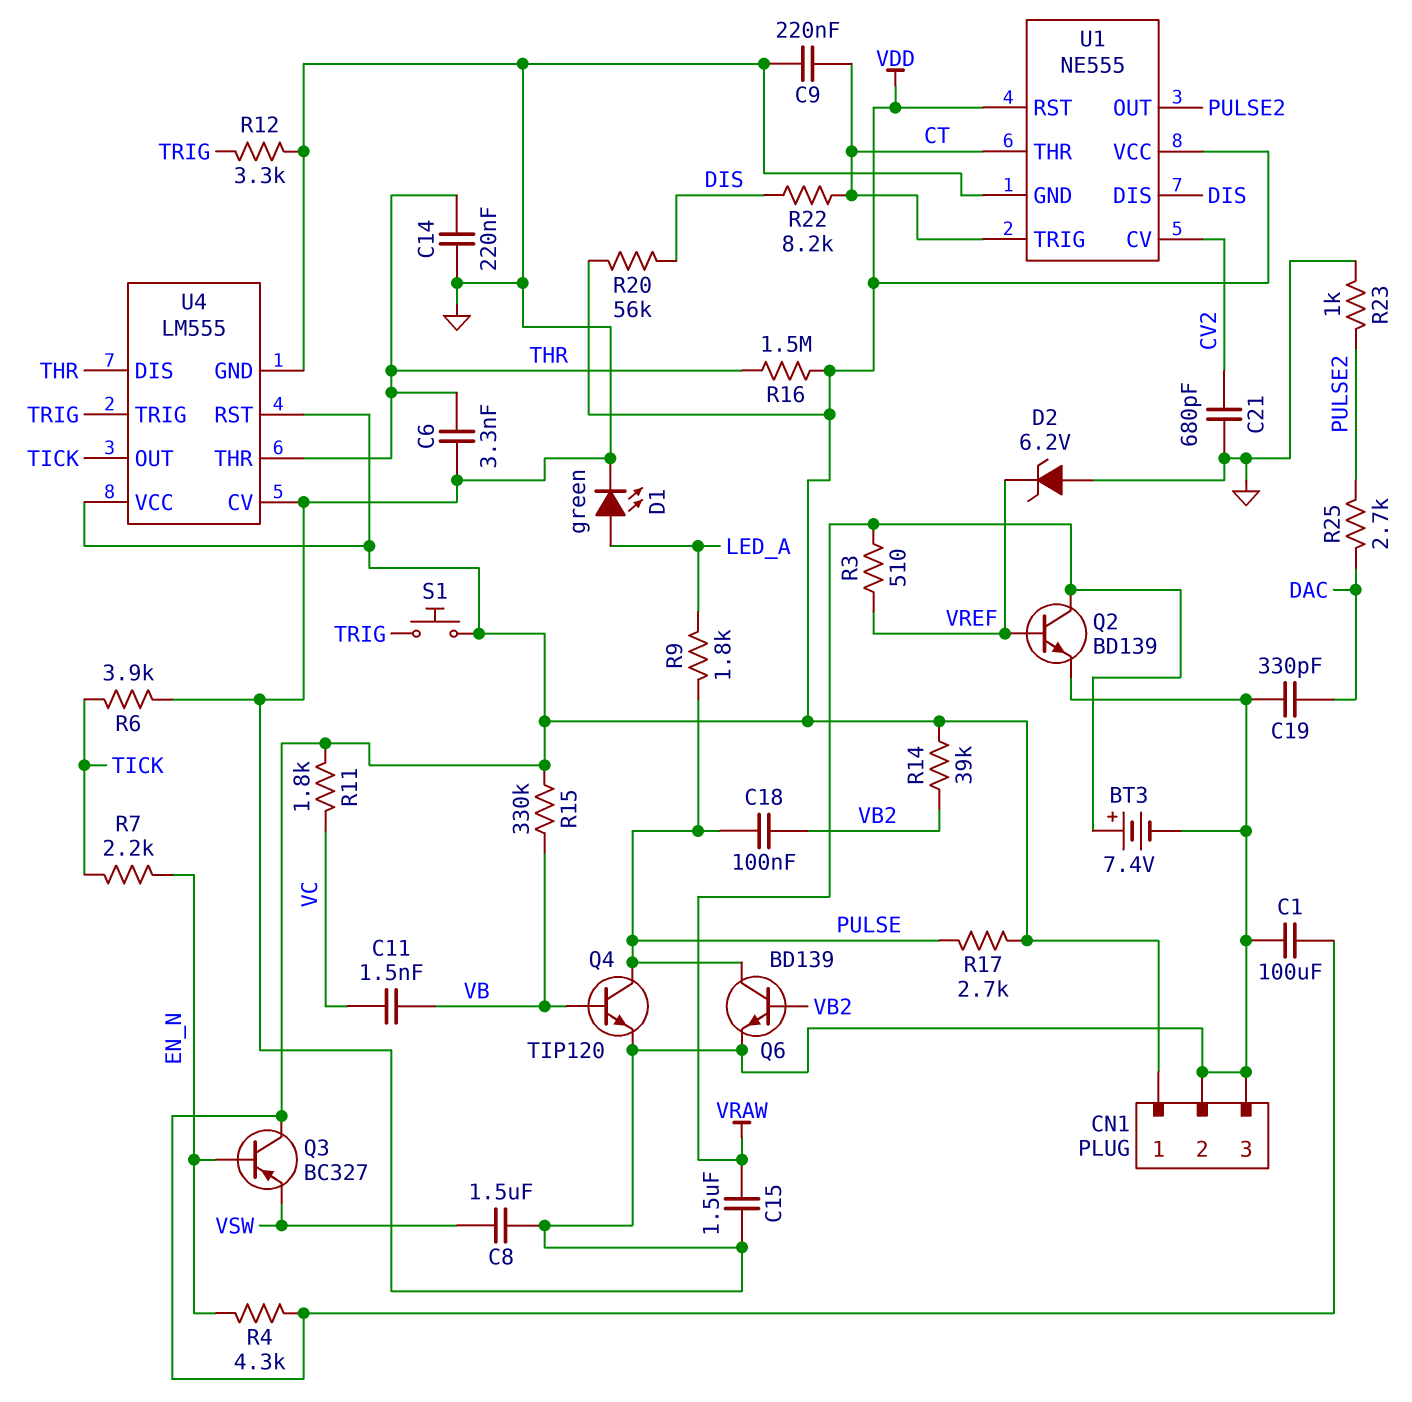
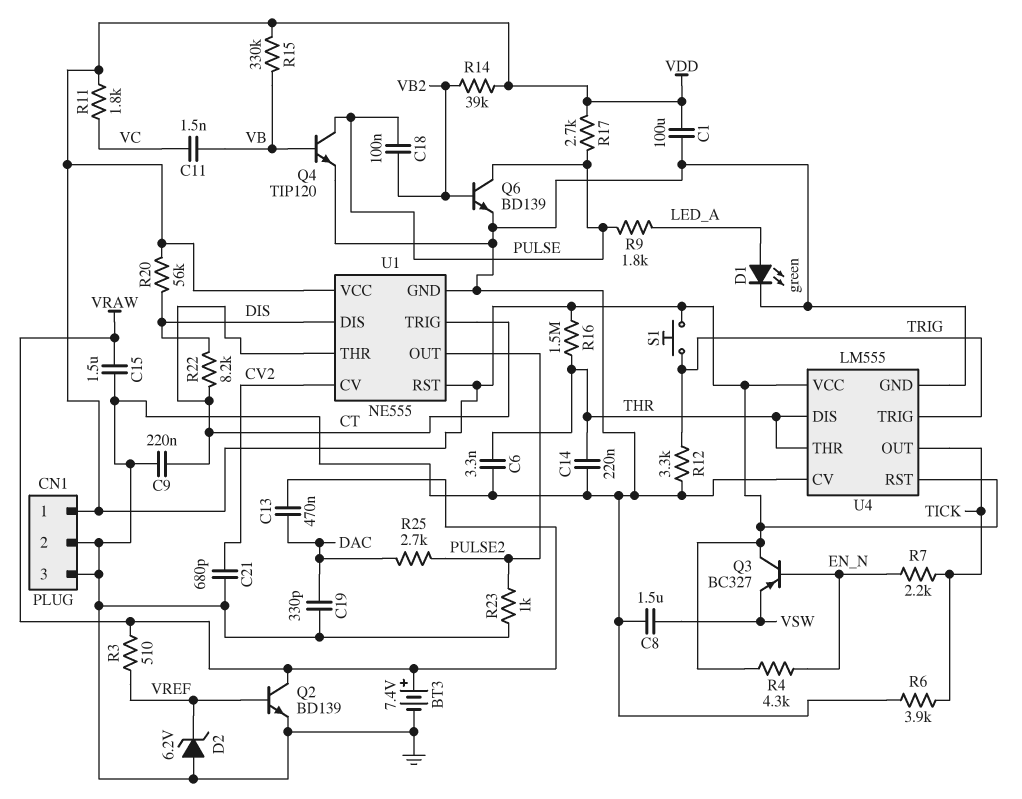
C13: none -> 470nF (DAC, VRAW)

